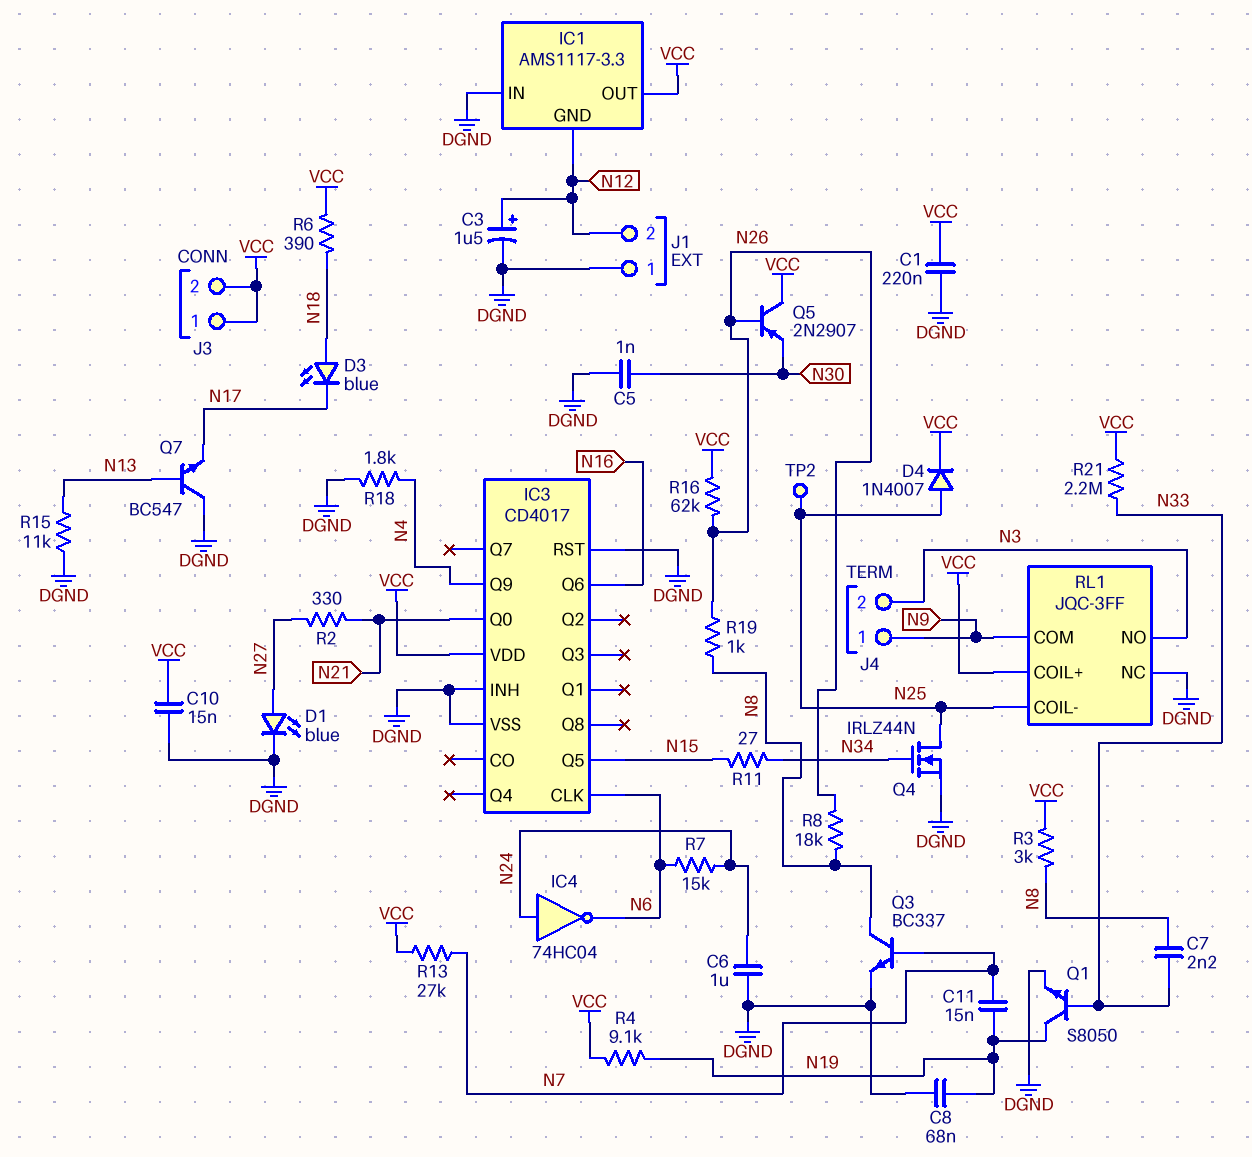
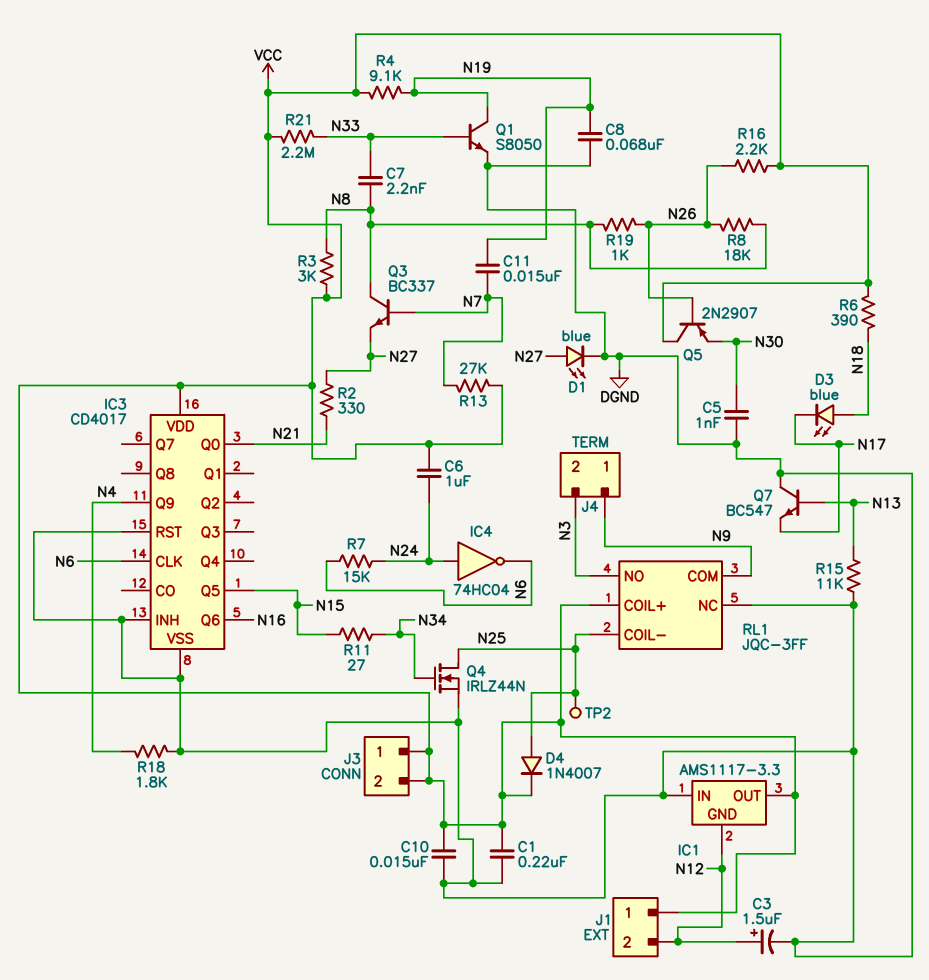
C6: 1uF (DGND, N24) -> 1uF (N24, VCC)
J1 pin 1: DGND -> VCC
Q3: NPN BC337 (B N7, C N8, E DGND) -> NPN BC337 (B N7, C N8, E N27)
R16: 62k (N26, VCC) -> 2.2k (N26, VCC)

